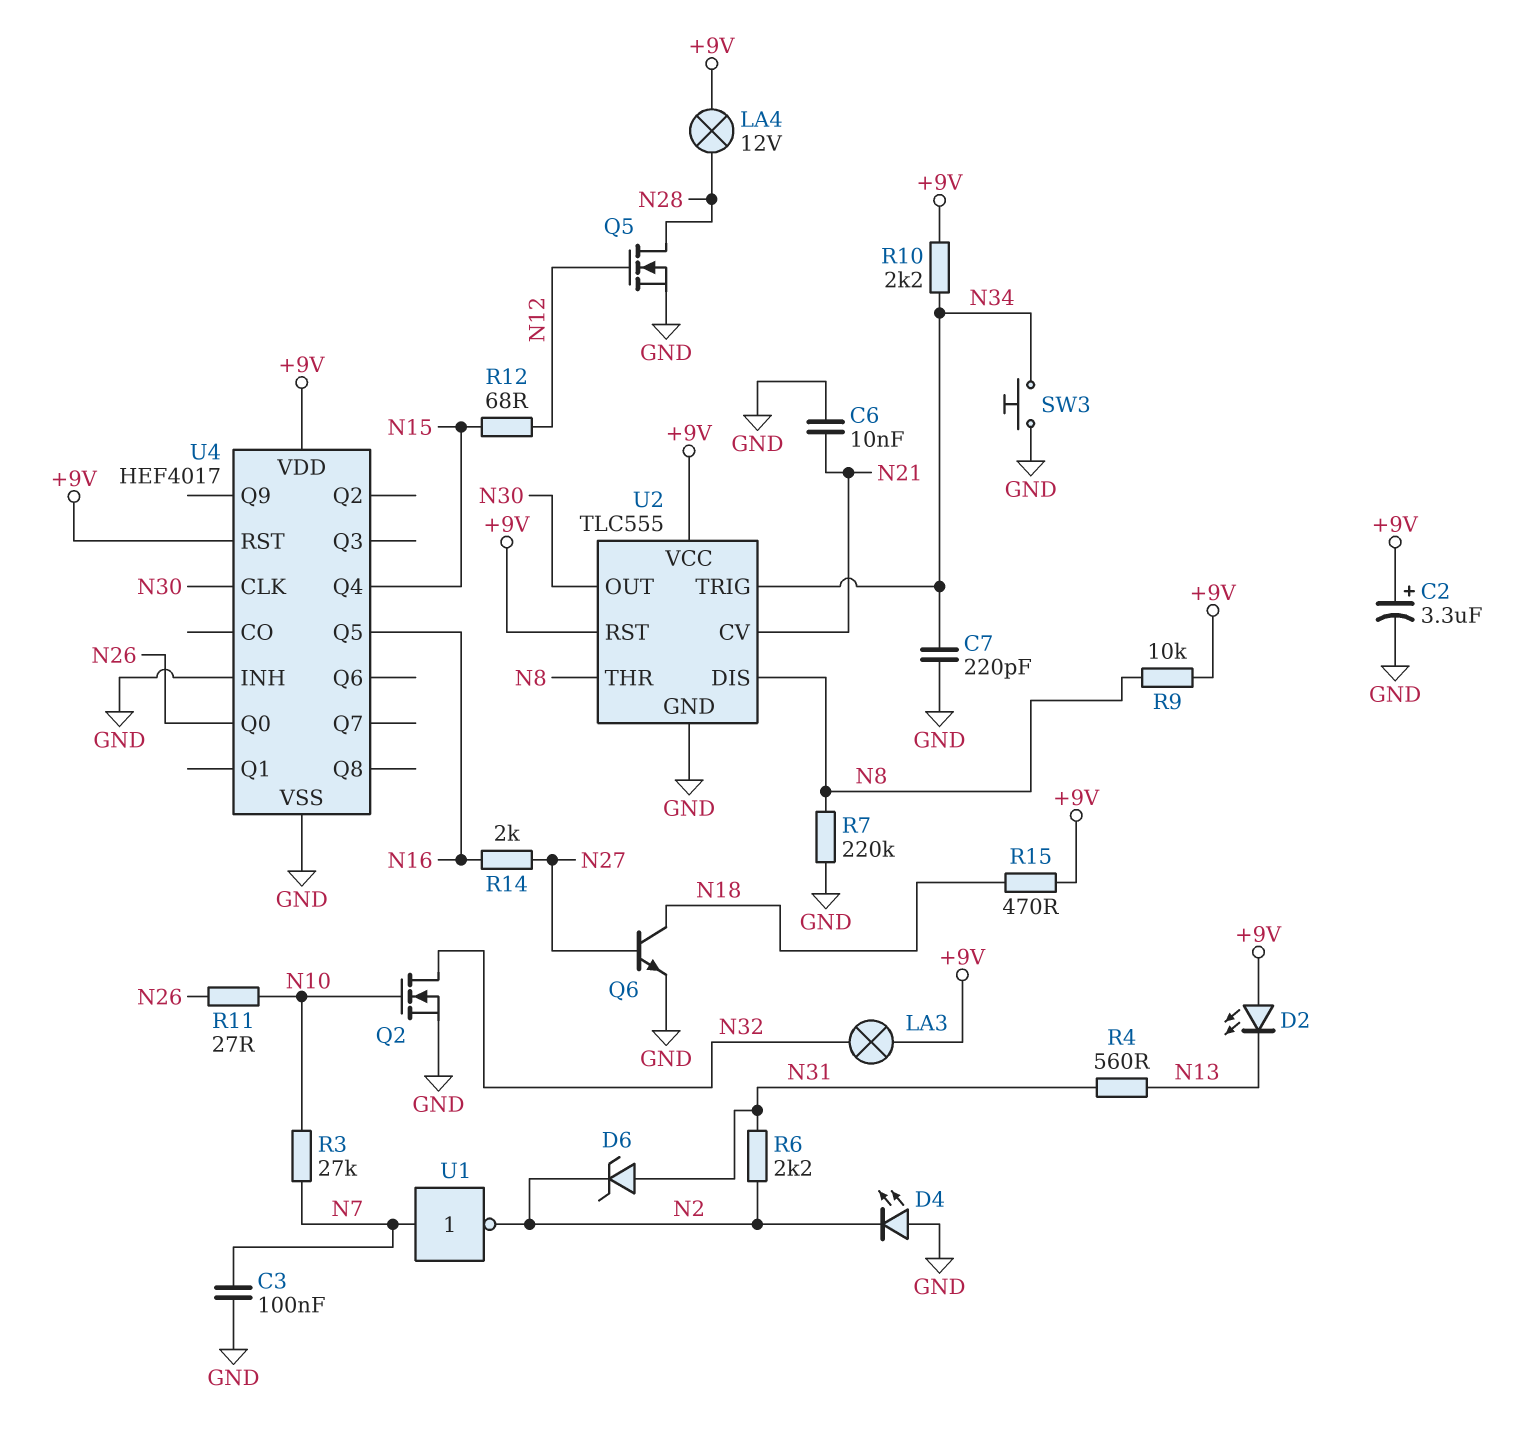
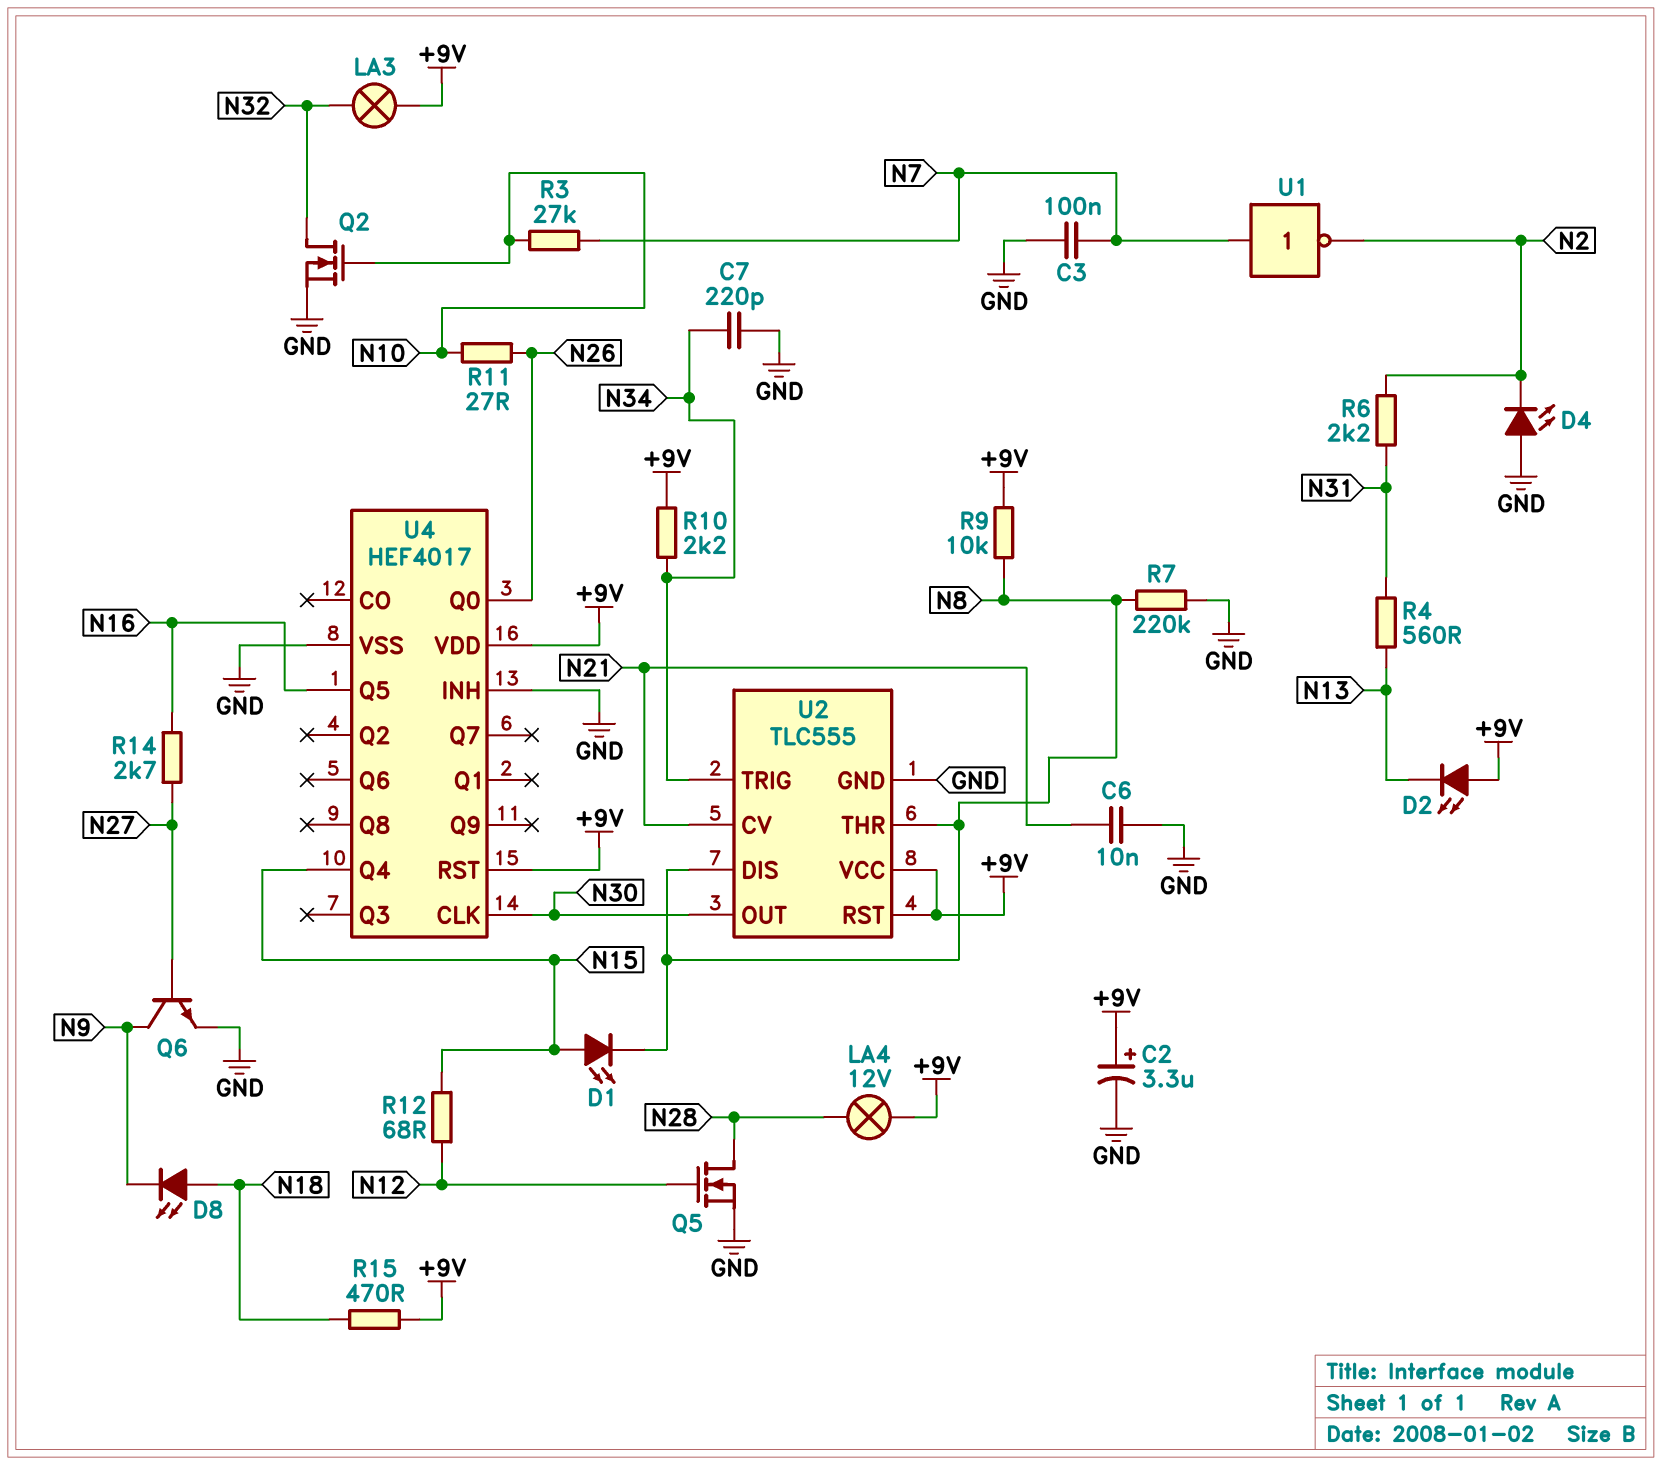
D1: none -> LED (A N15, K N8)
D6: zener (A N31, K N2) -> none
D8: none -> LED (A N18, K N9)
Q6: NPN (B N27, C N18, E GND) -> NPN (B N27, C N9, E GND)
R14: 2k (N16, N27) -> 2.7k (N16, N27)
SW3: button (GND, N34) -> none

